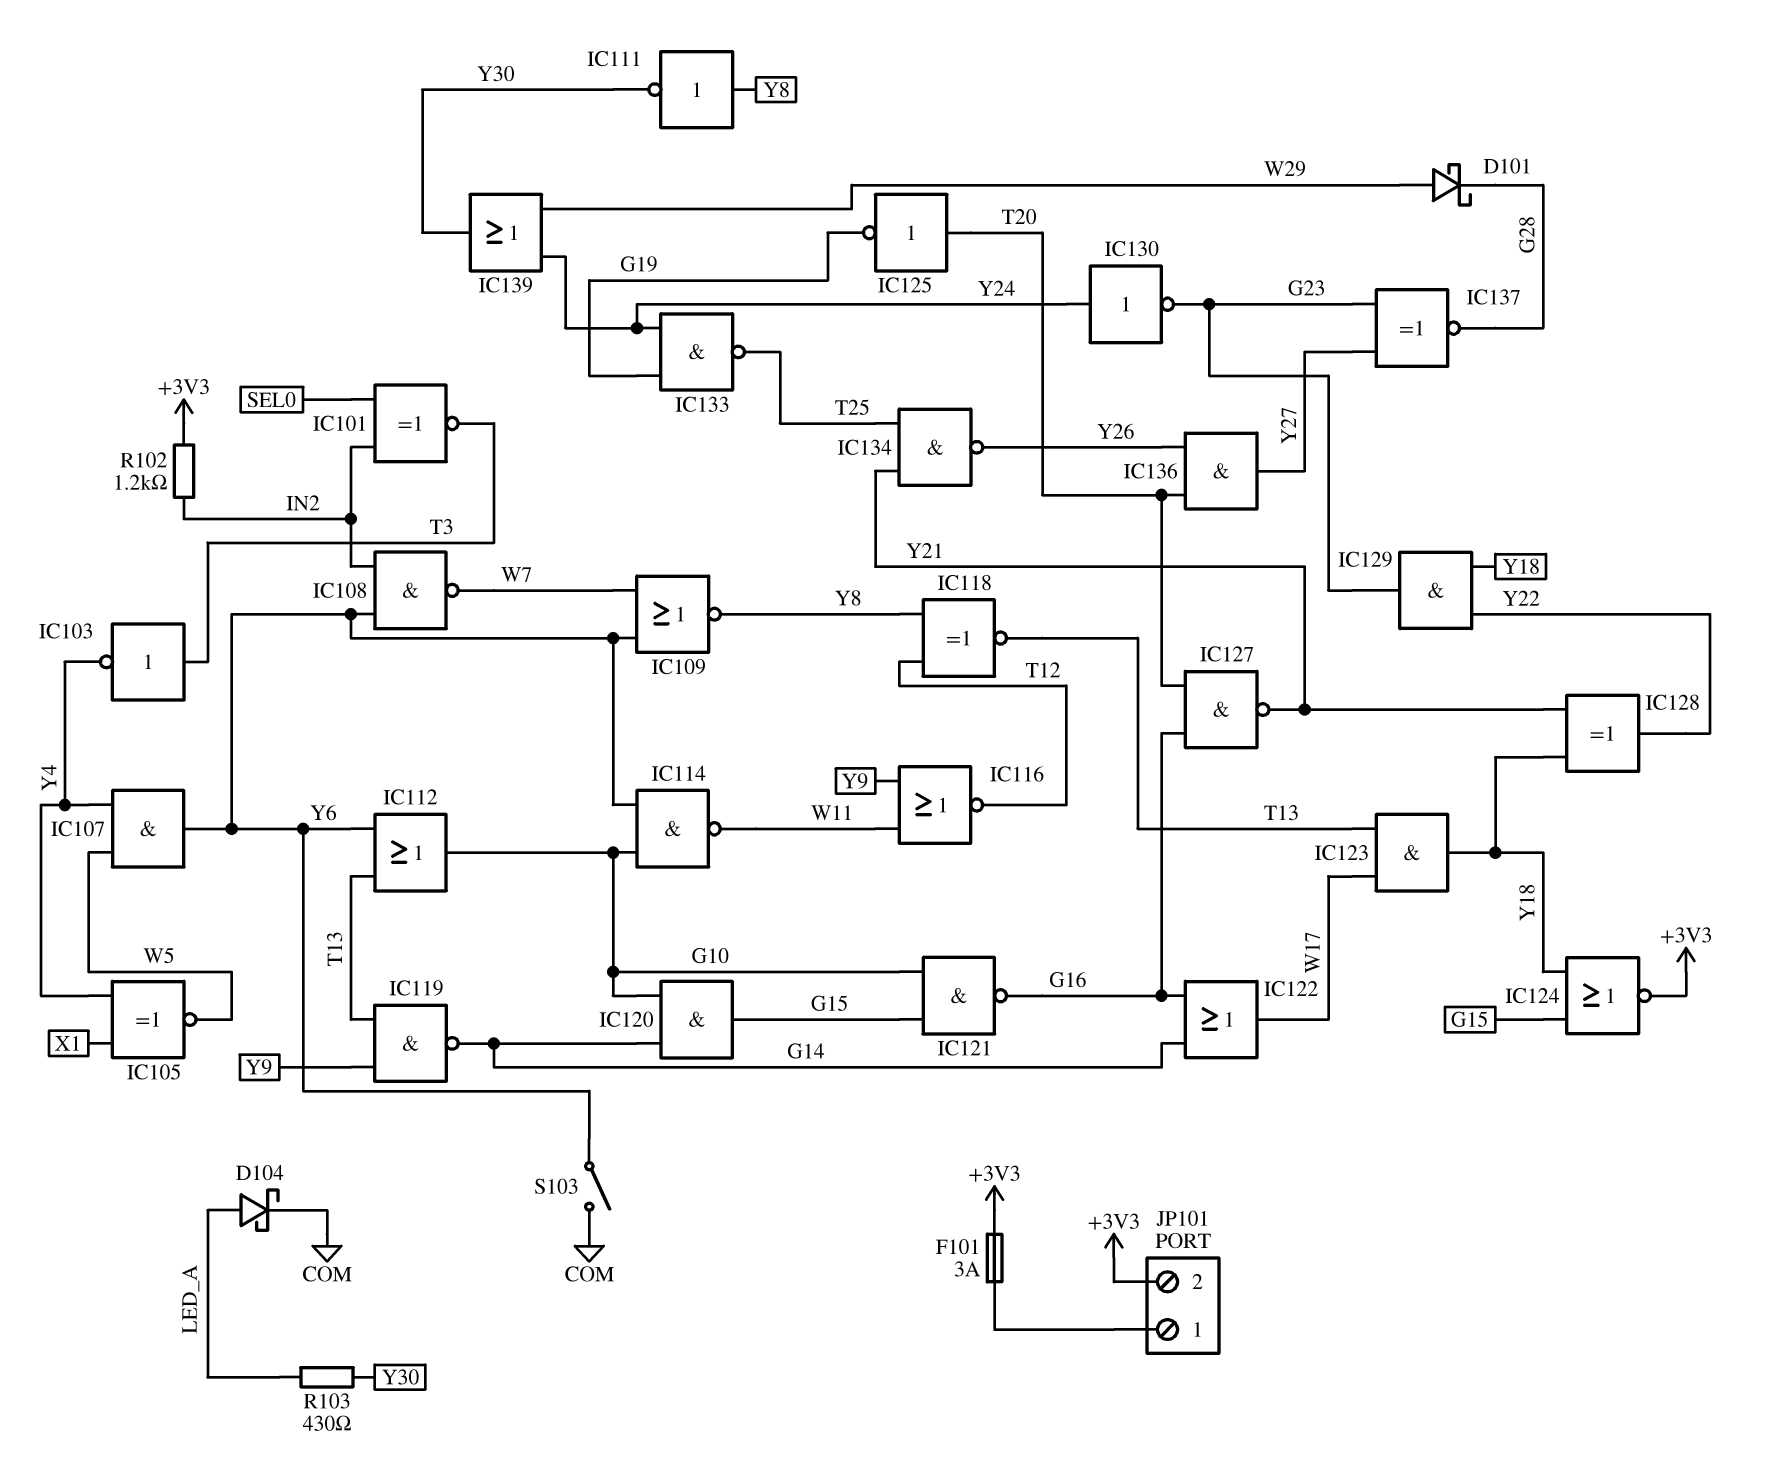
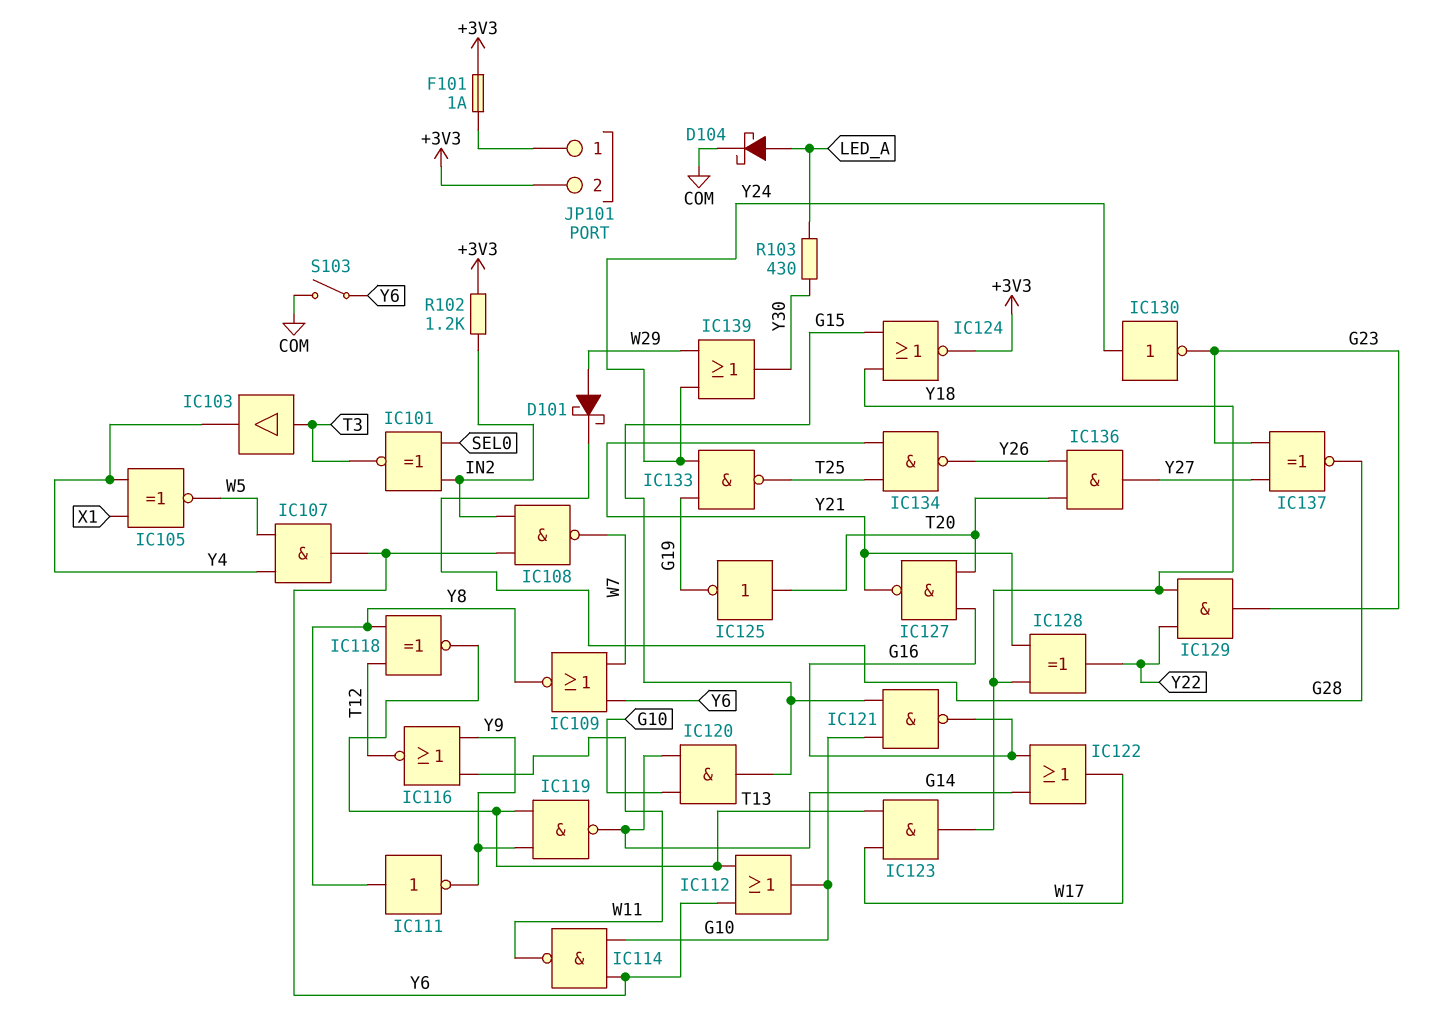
F101: 3A (+3V3, JP101/1) -> 1A (+3V3, JP101/1)
IC103: NOT (in T3, out Y4) -> buffer (in T3, out Y4)
IC111: NOT (in Y8, out Y30) -> NOT (in Y8, out Y9)

